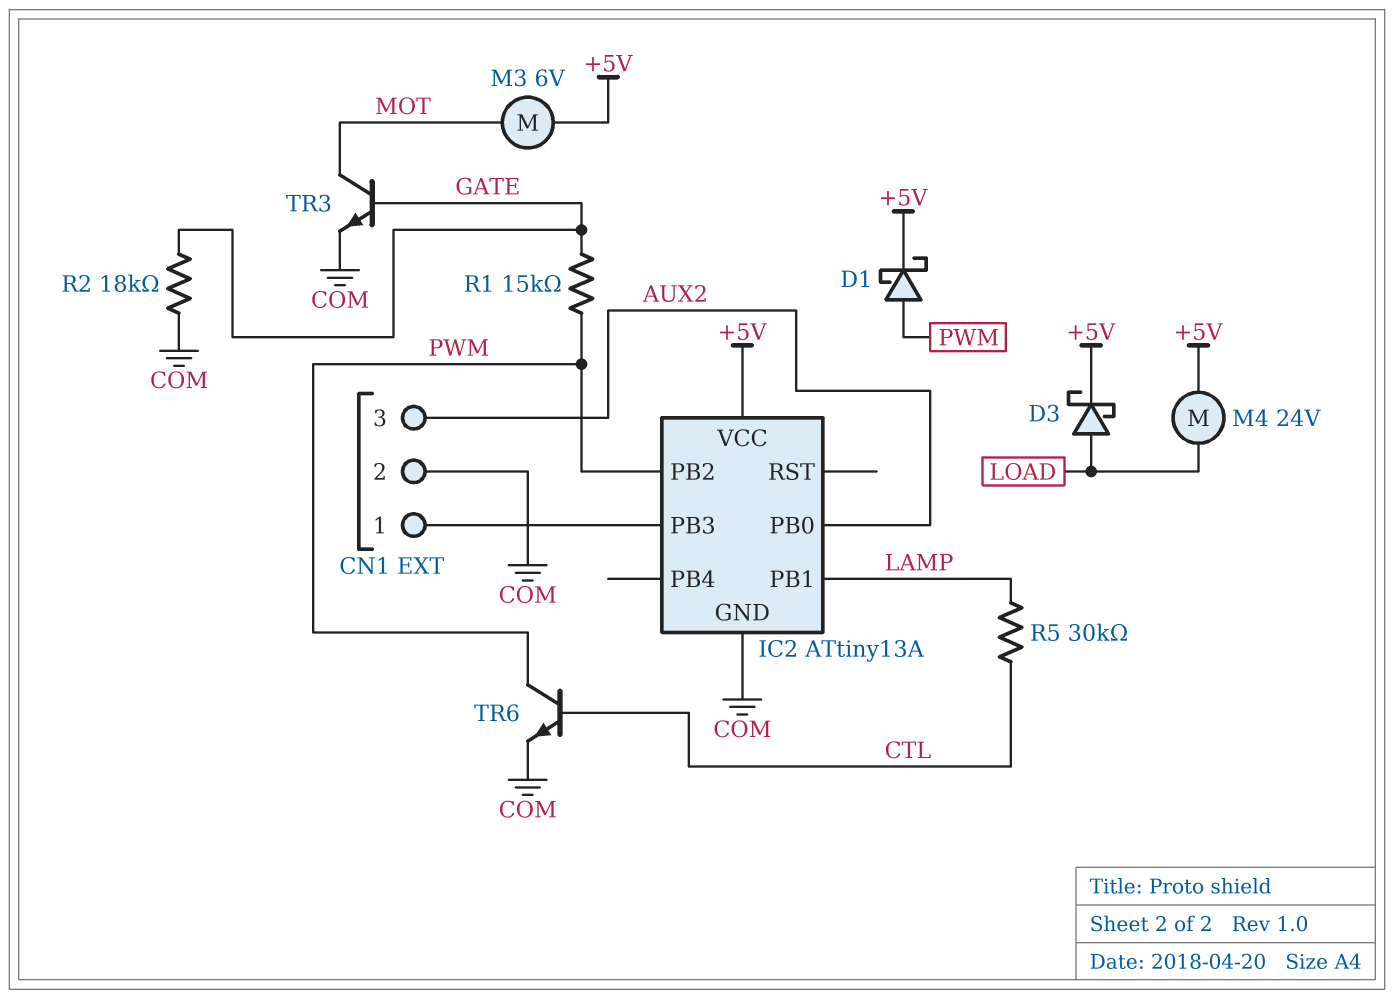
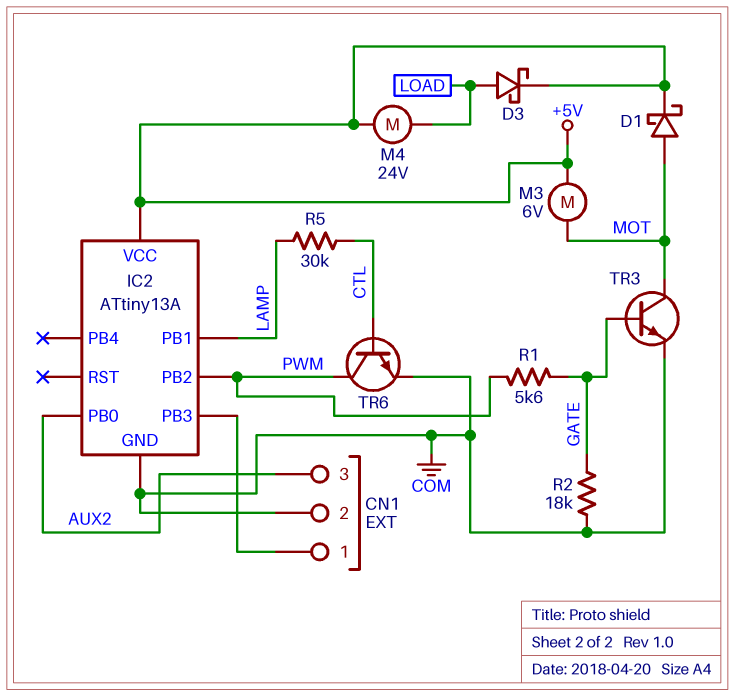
D1: schottky (A PWM, K +5V) -> schottky (A MOT, K +5V)
R1: 15k (GATE, PWM) -> 5.6k (GATE, PWM)

